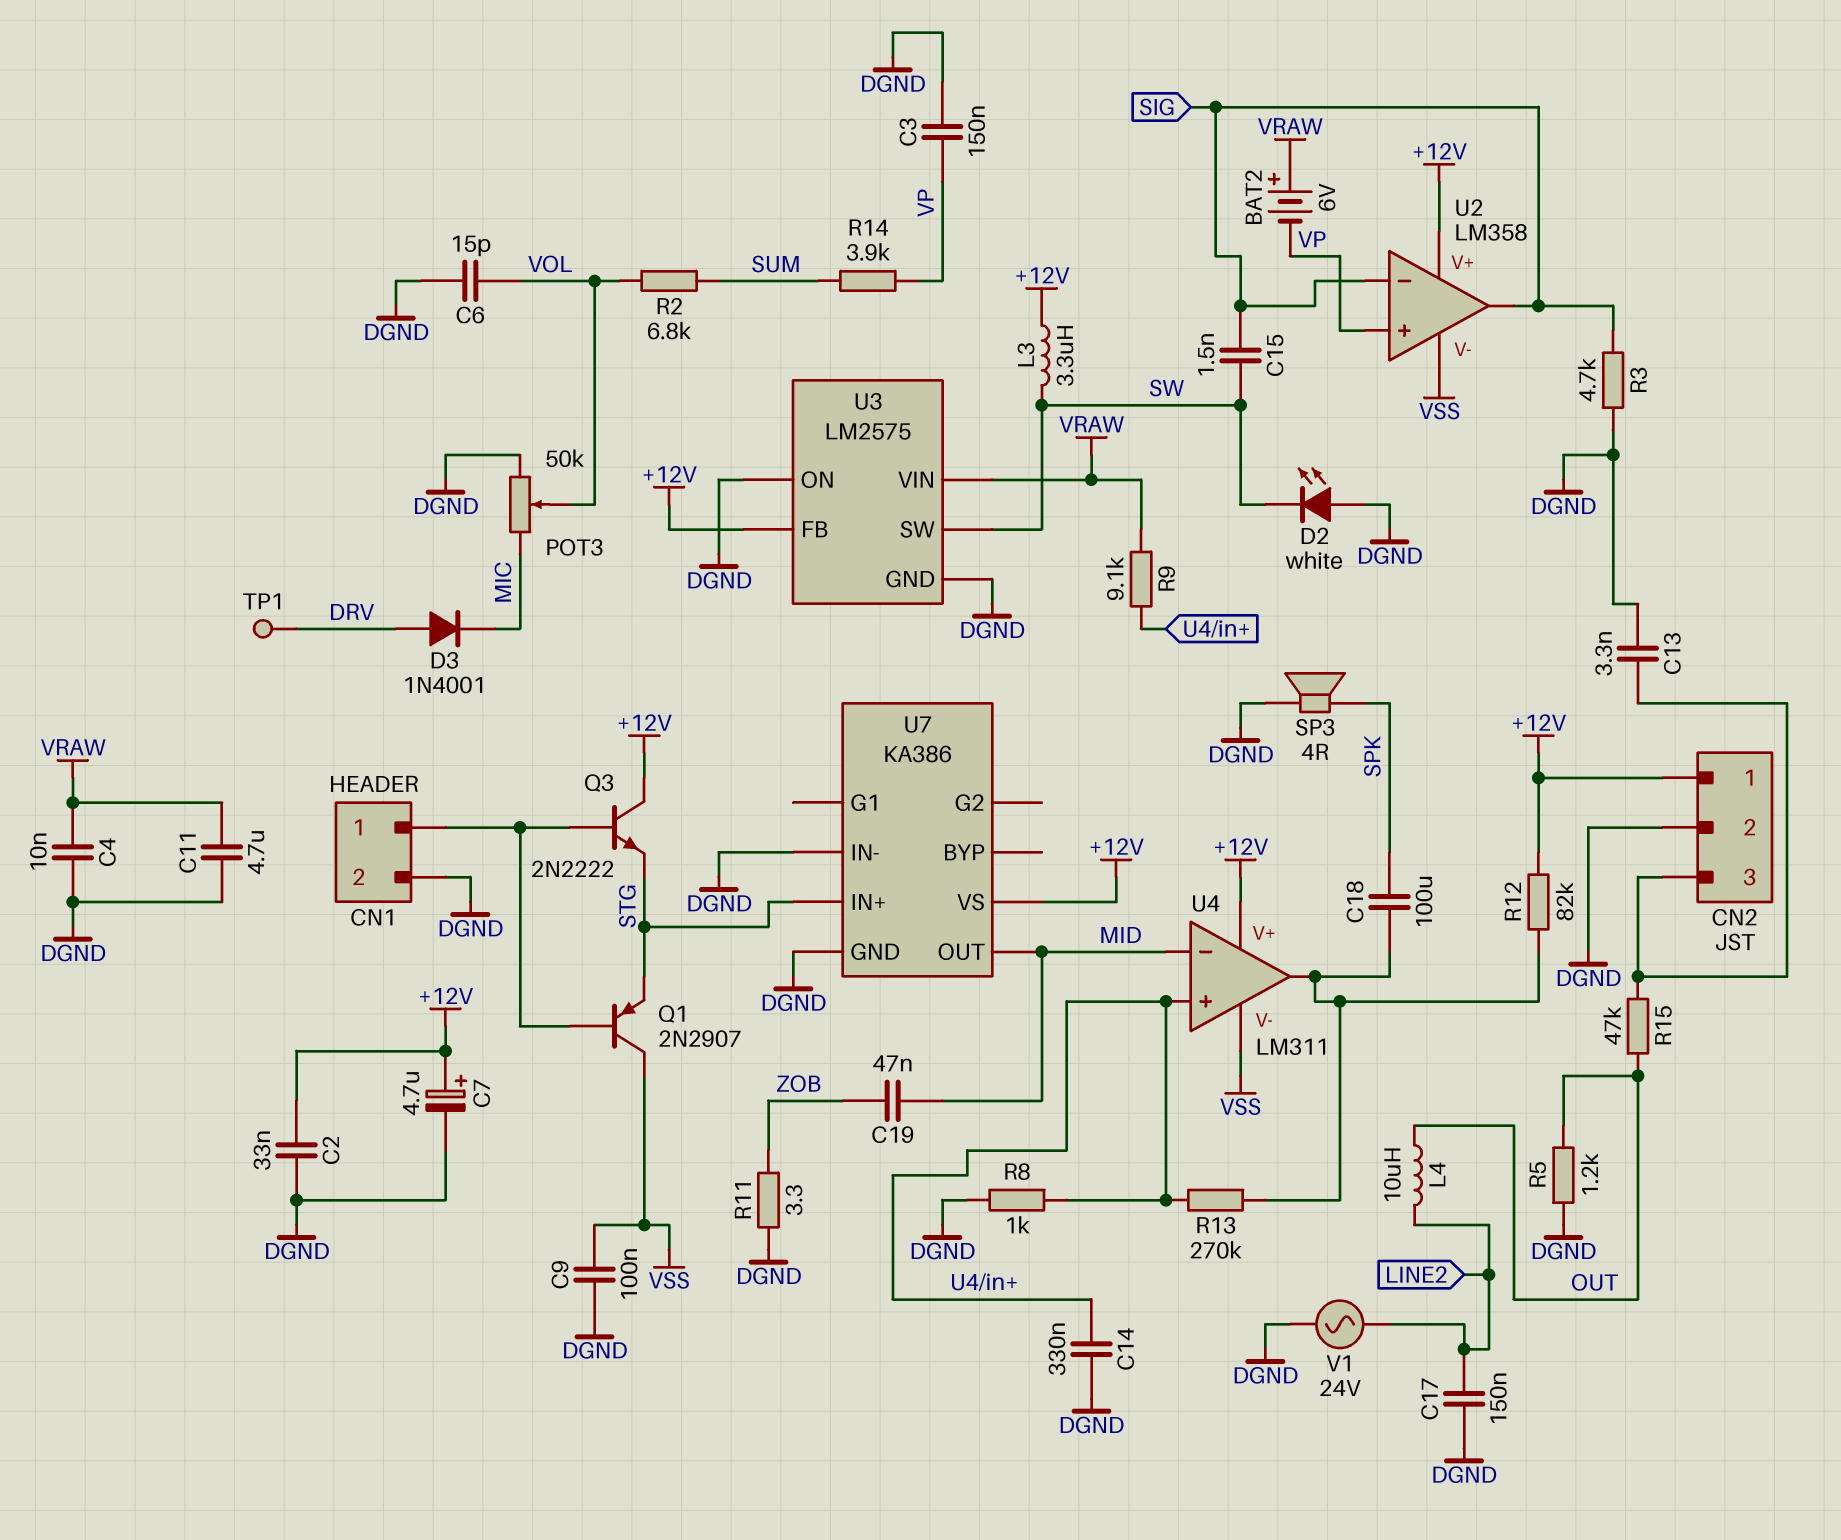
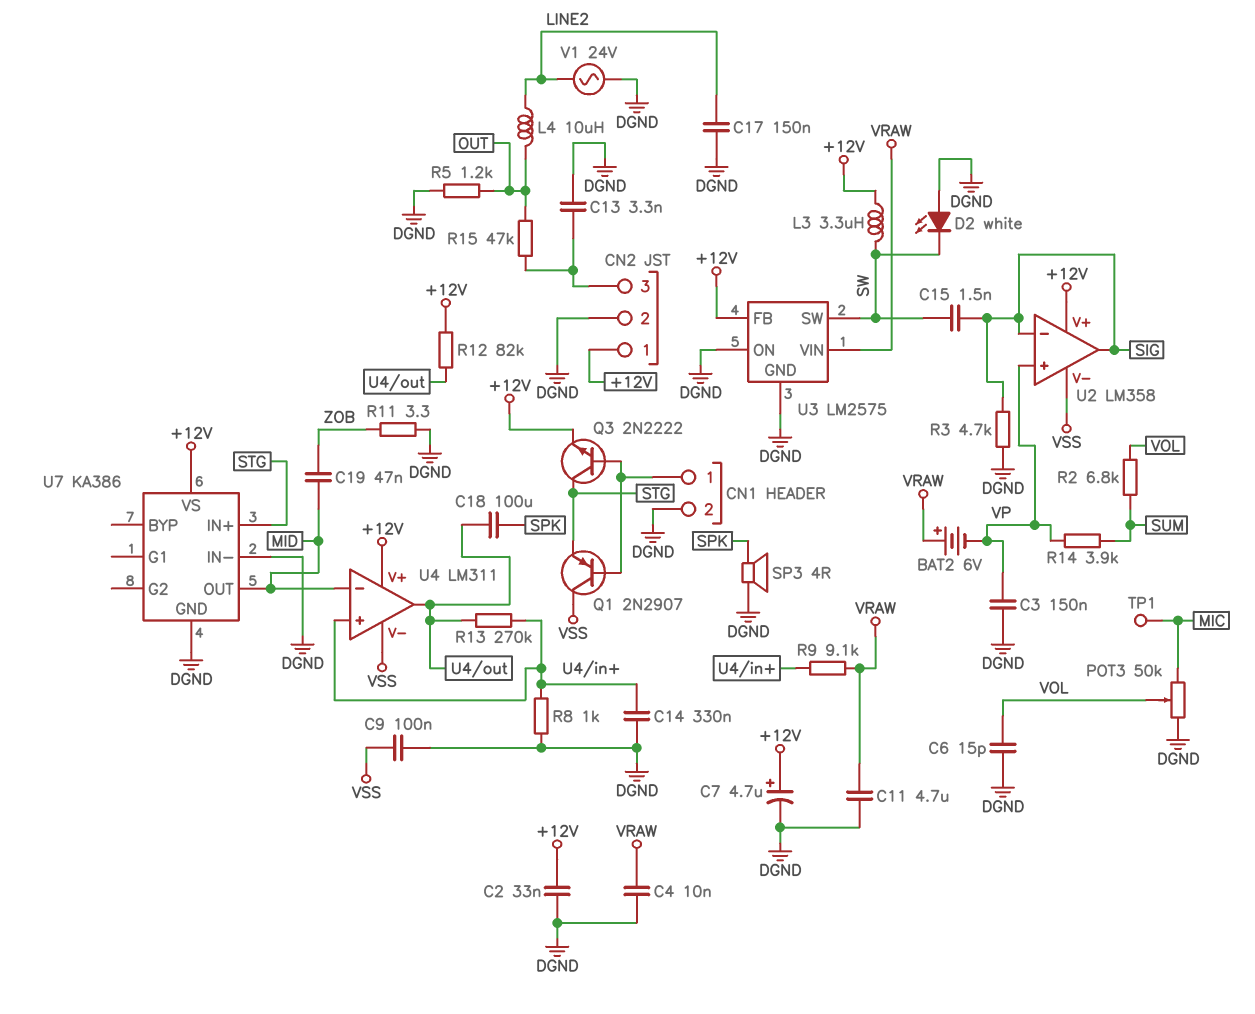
D3: diode 1N4001 (A DRV, K MIC) -> none
Q3: NPN 2N2222 (B CN1/1, C +12V, E STG) -> NPN 2N2222 (B CN1/1, C STG, E +12V)
TP1: test point (DRV) -> test point (MIC)

